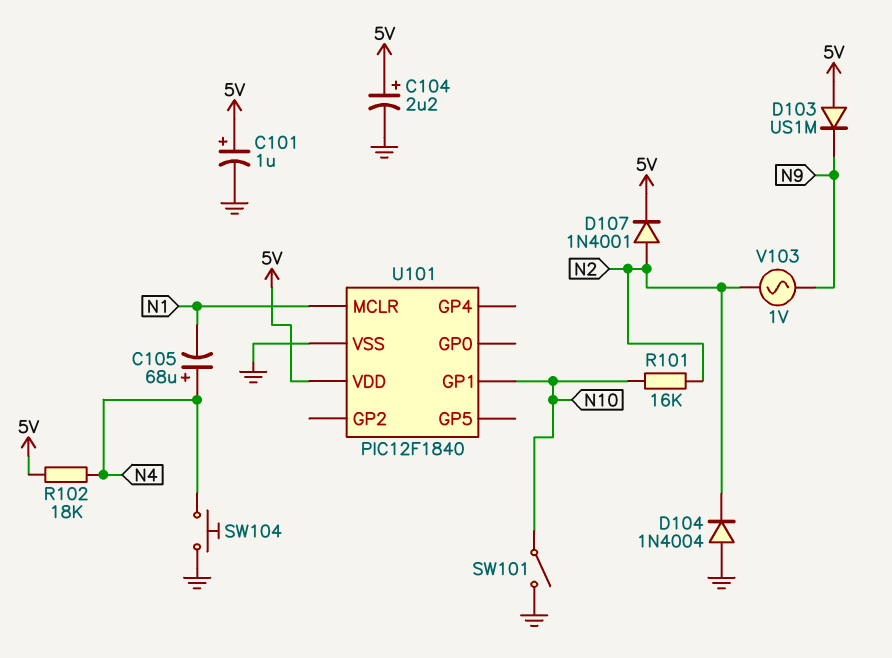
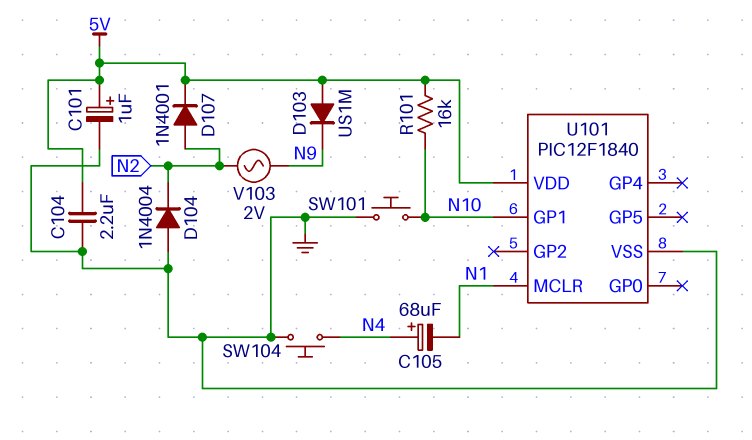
C104: 2.2uF (plus 5V, minus GND) -> 2.2uF (5V, GND)
R101: 16k (N2, N10) -> 16k (5V, N10)
R102: 18k (5V, N4) -> none
SW101: switch (GND, N10) -> button (GND, N10)
V103: AC 1V (N2, N9) -> AC 2V (N2, N9)

